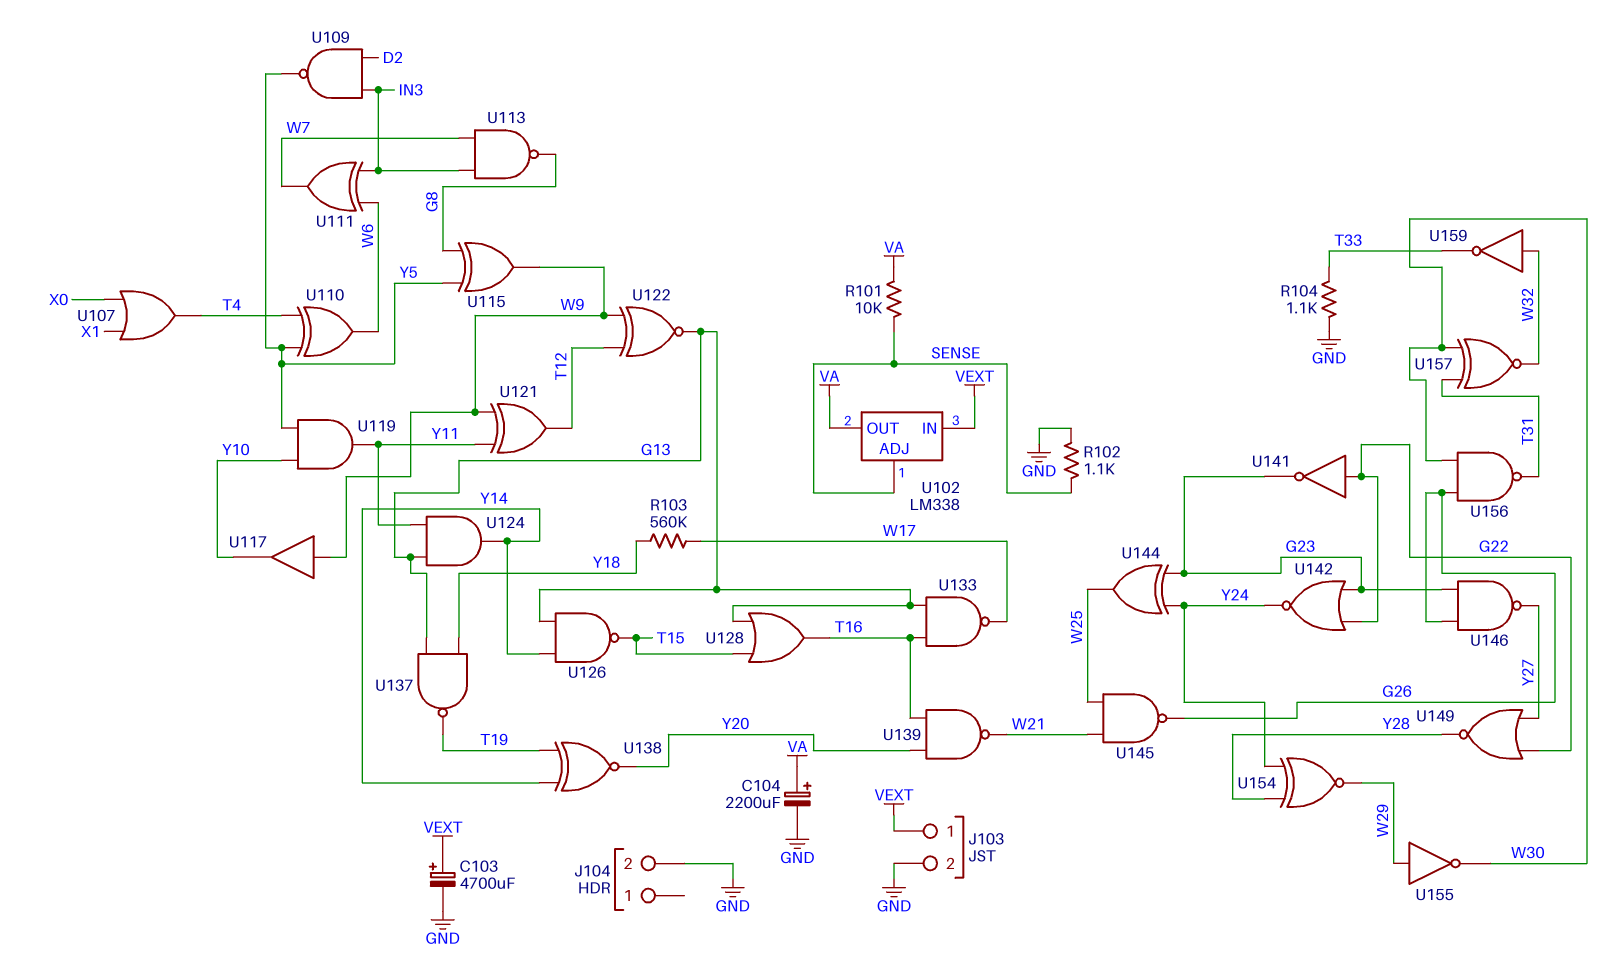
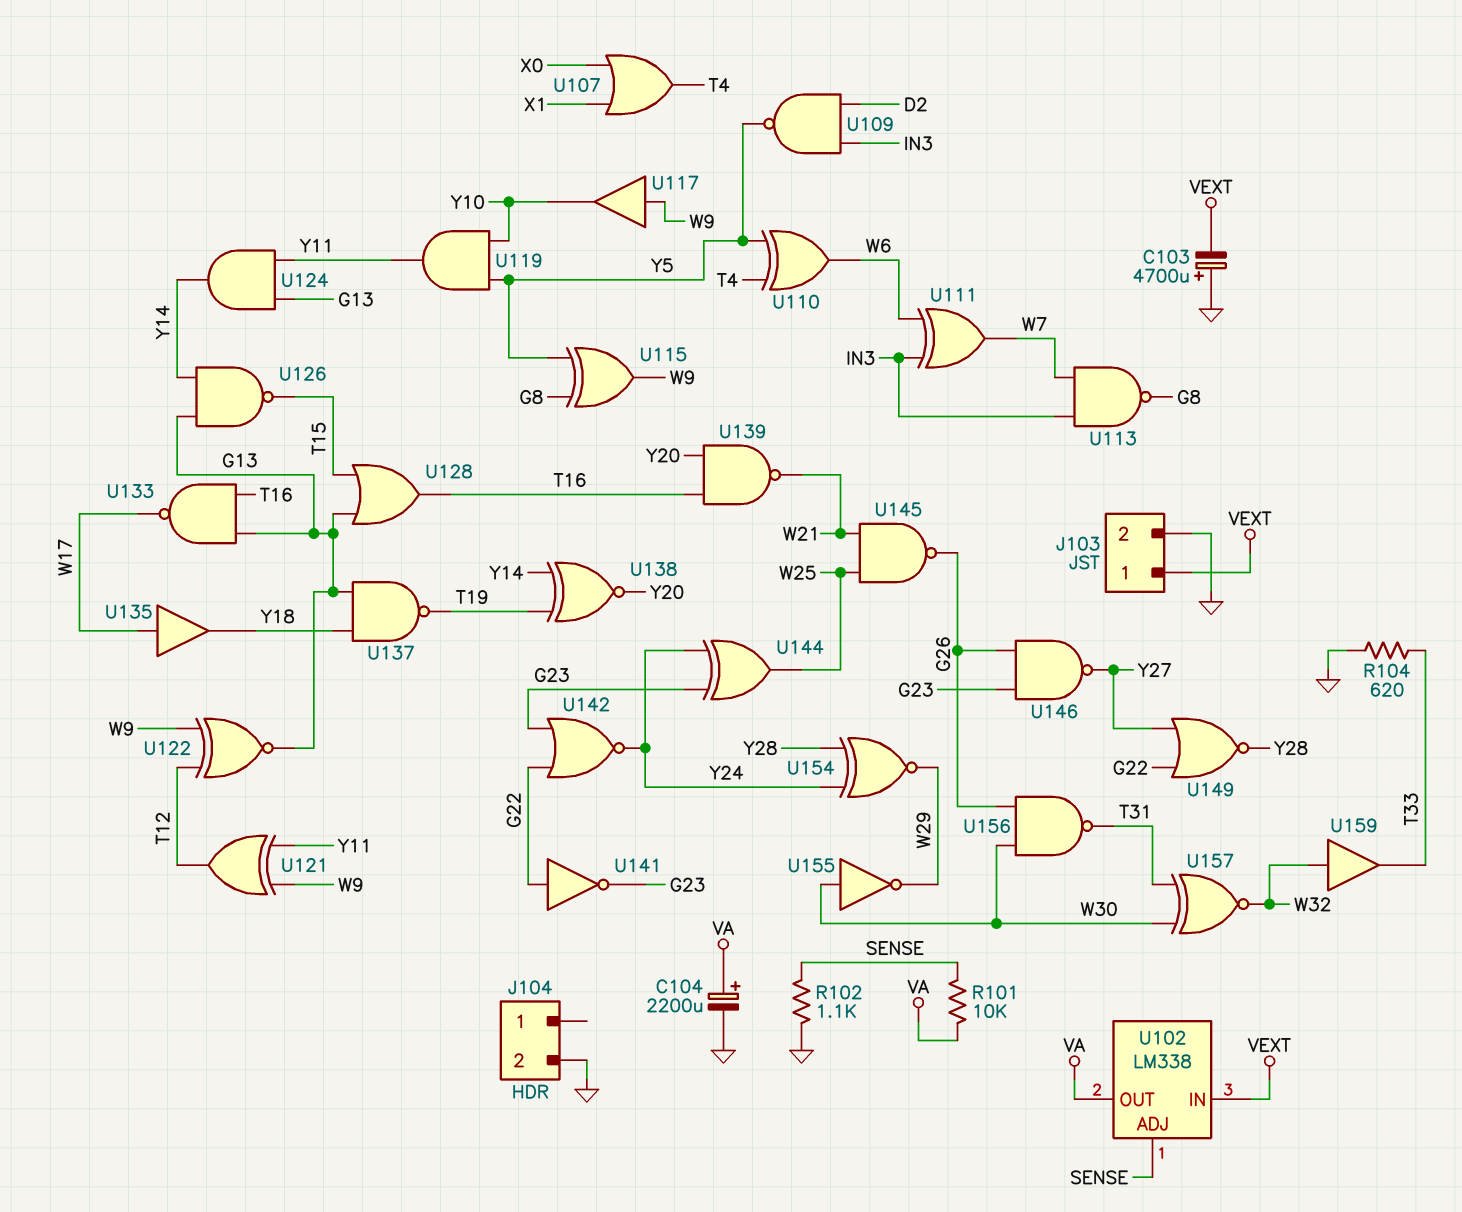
C103: 4700uF (plus VEXT, minus GND) -> 4700uF (plus GND, minus VEXT)
R103: 560k (W17, Y18) -> none
R104: 1.1k (GND, T33) -> 620 (GND, T33)
U135: none -> buffer (in W17, out Y18)
U155: NOT (in W29, out W30) -> NOT (in W30, out W29)
U159: NOT (in W32, out T33) -> buffer (in W32, out T33)

